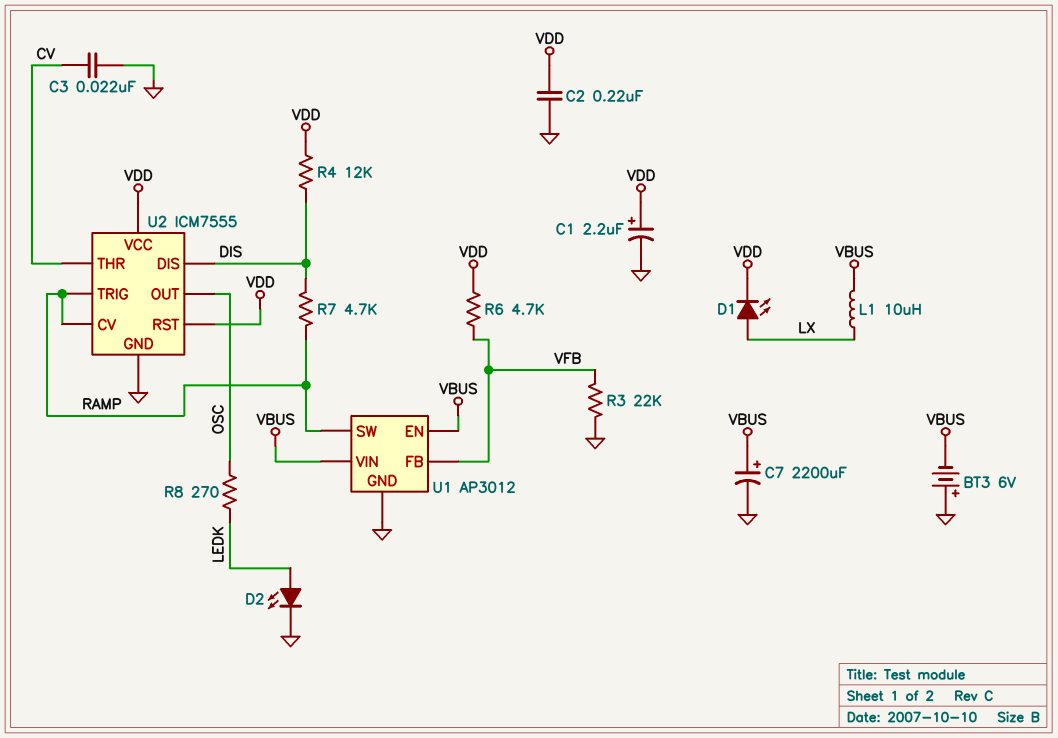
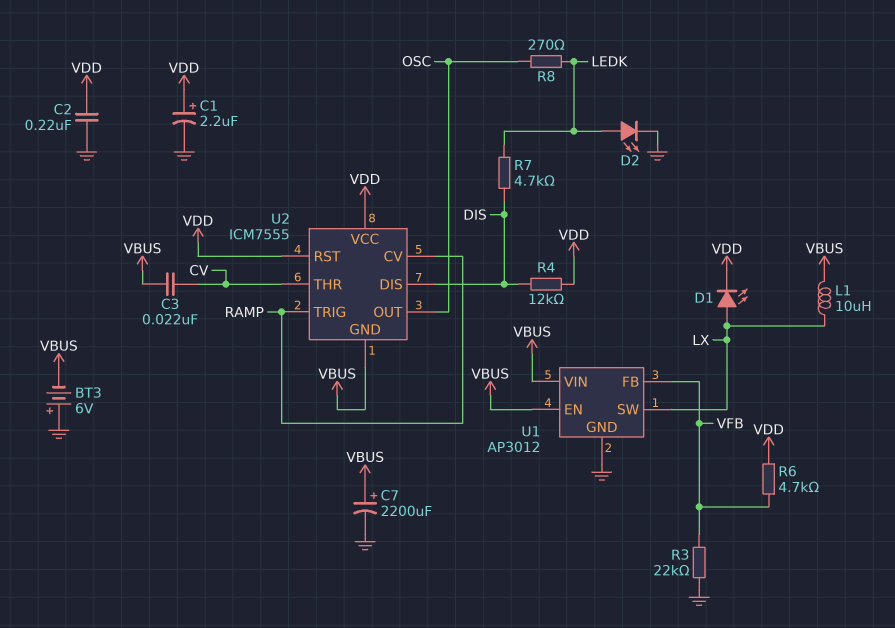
C3: 22nF (CV, GND) -> 22nF (CV, VBUS)
R7: 4.7k (DIS, RAMP) -> 4.7k (DIS, LEDK)
U1 pin SW: RAMP -> LX
U2 pin GND: GND -> VBUS

